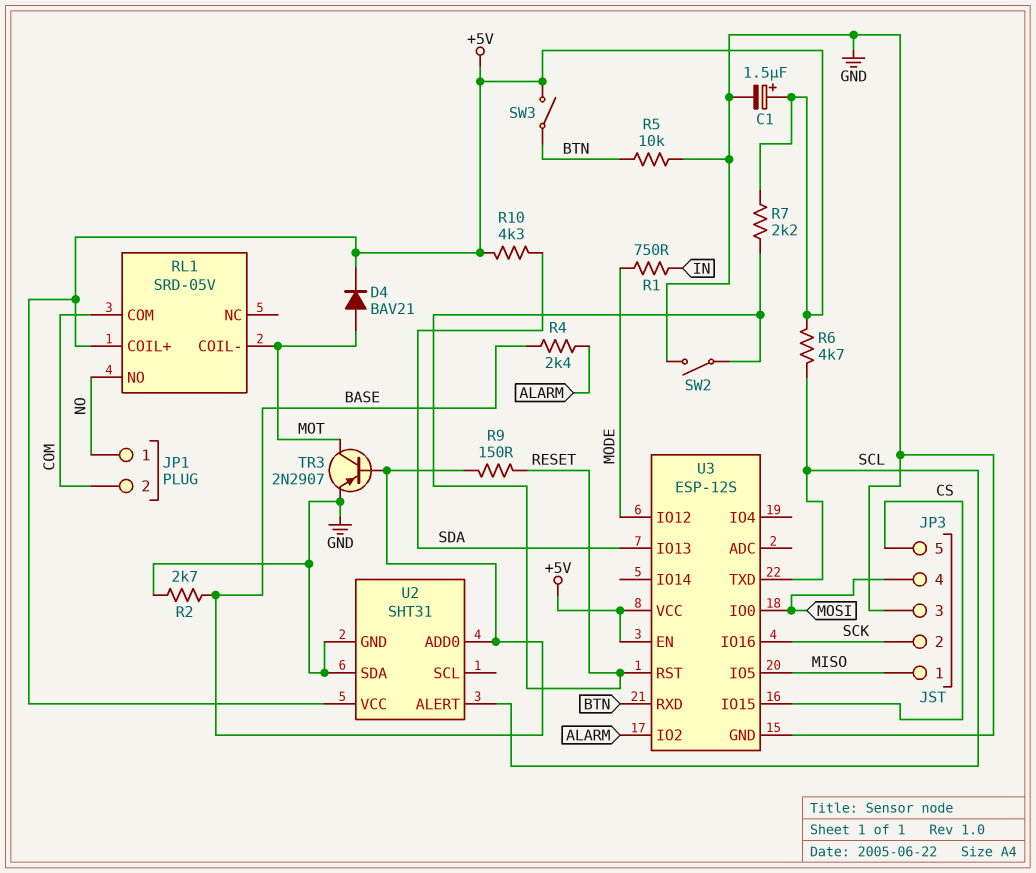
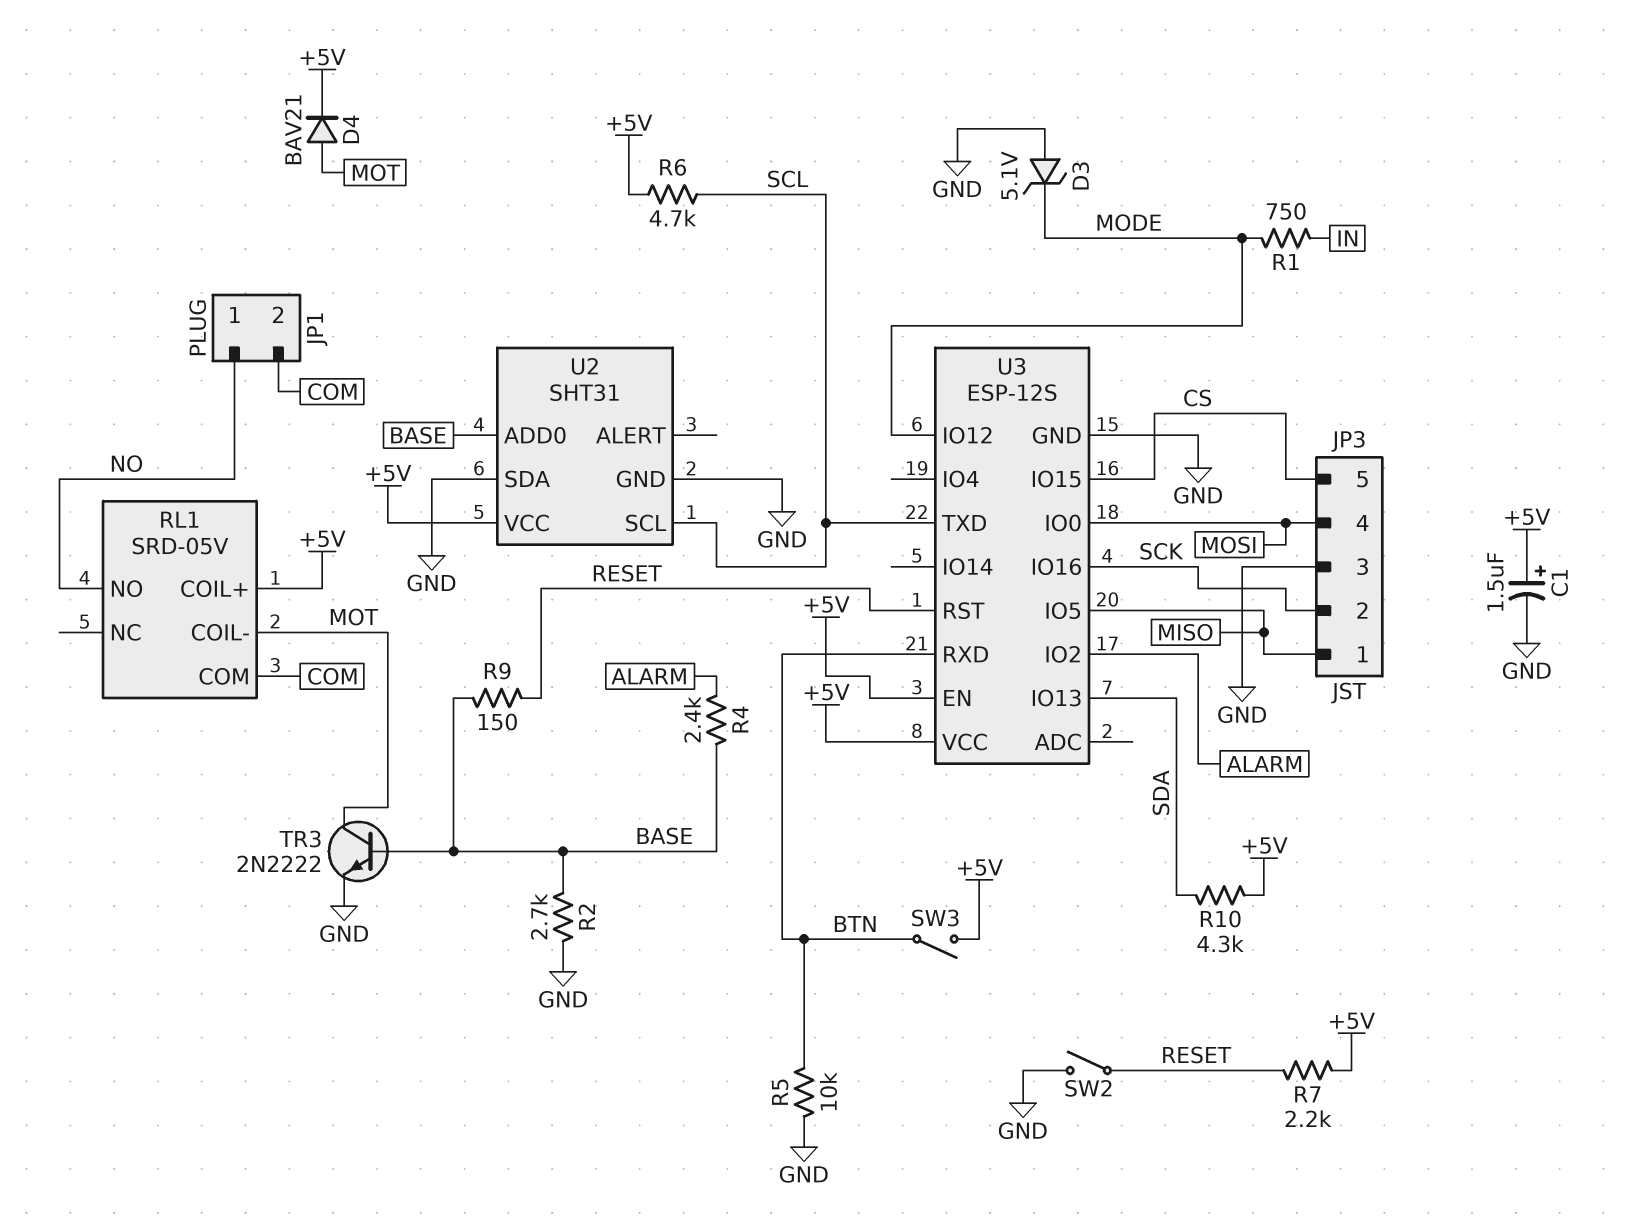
D3: none -> zener 5.1V (A GND, K MODE)
TR3: PNP 2N2907 (B BASE, C MOT, E GND) -> NPN 2N2222 (B BASE, C MOT, E GND)
U2 pin ALERT: SCL -> none
U2 pin SCL: none -> SCL

